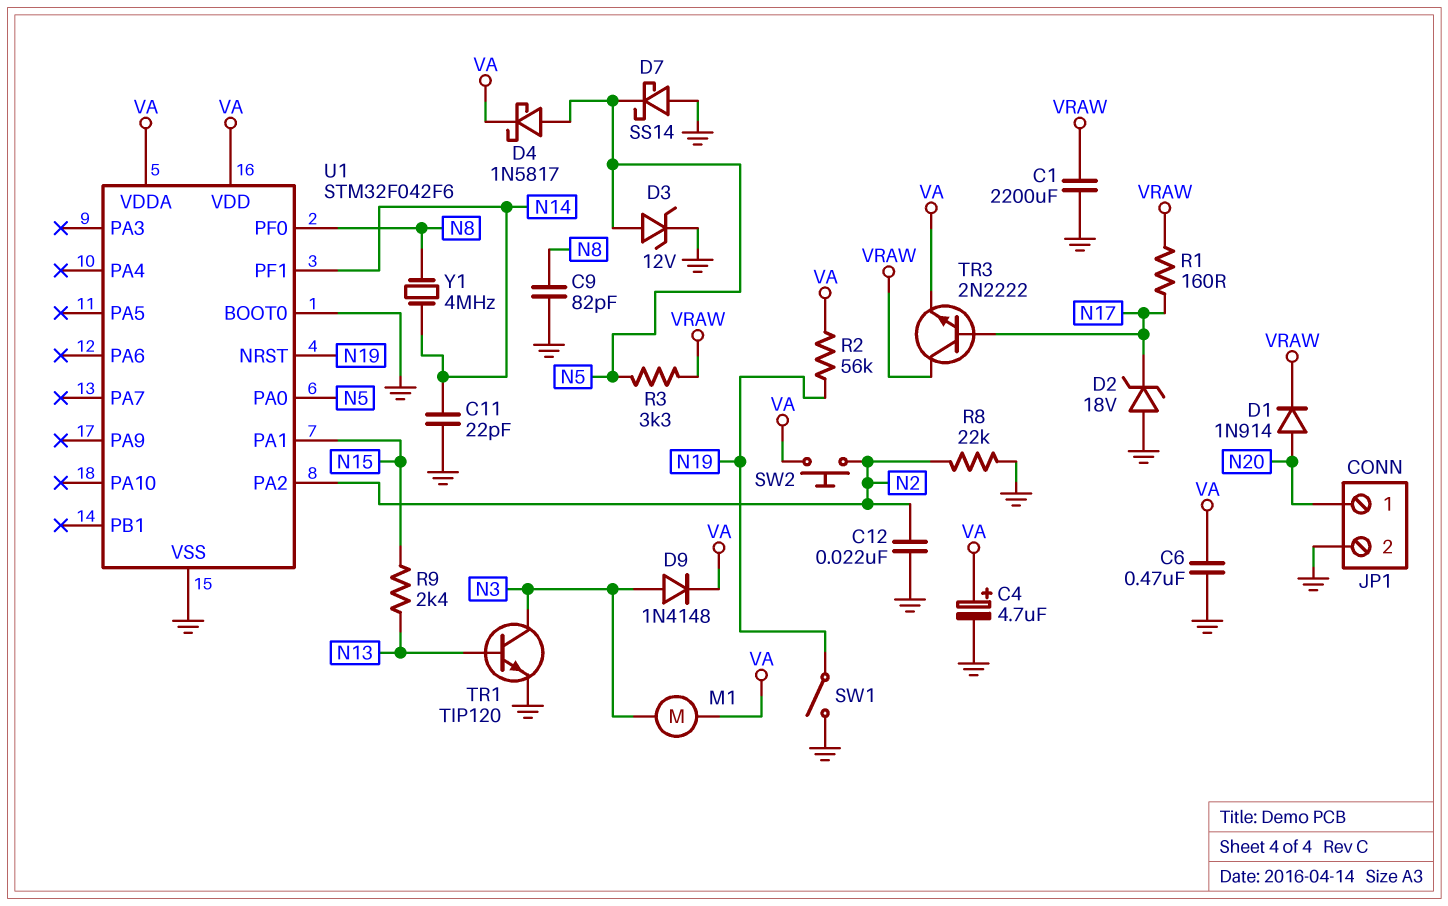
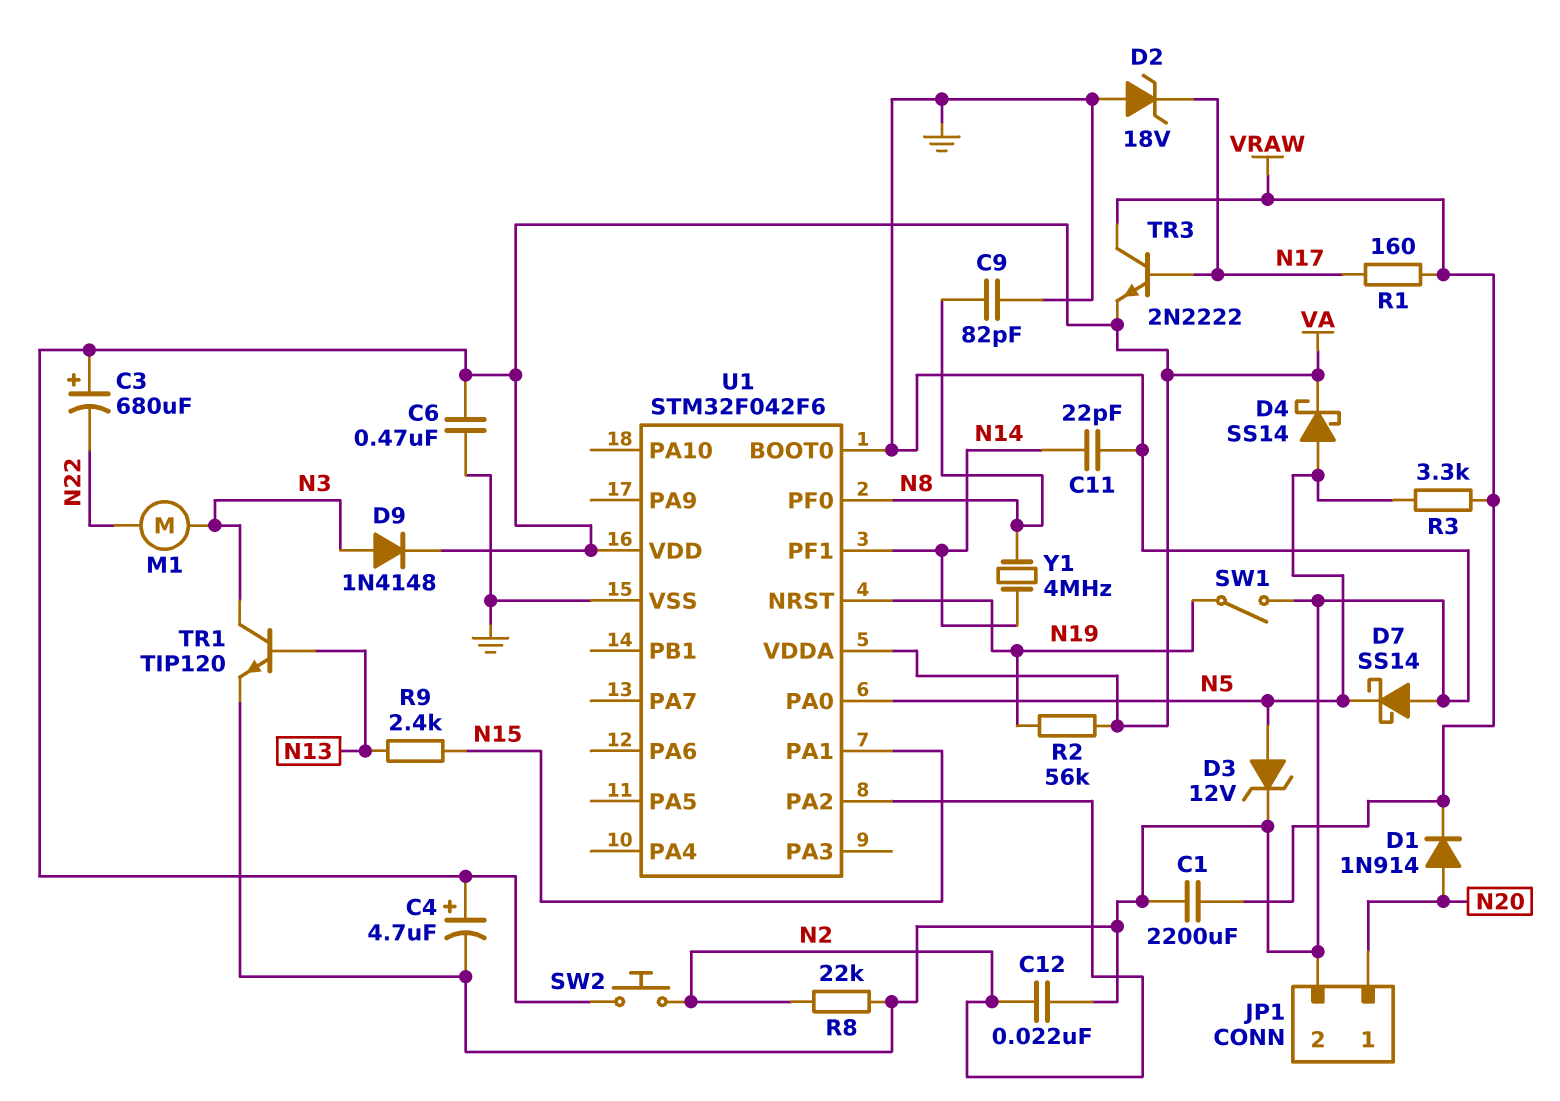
C3: none -> 680uF (plus VA, minus N22)
D4: schottky 1N5817 (A N5, K VA) -> schottky SS14 (A N5, K VA)
M1: motor (N3, VA) -> motor (N3, N22)

